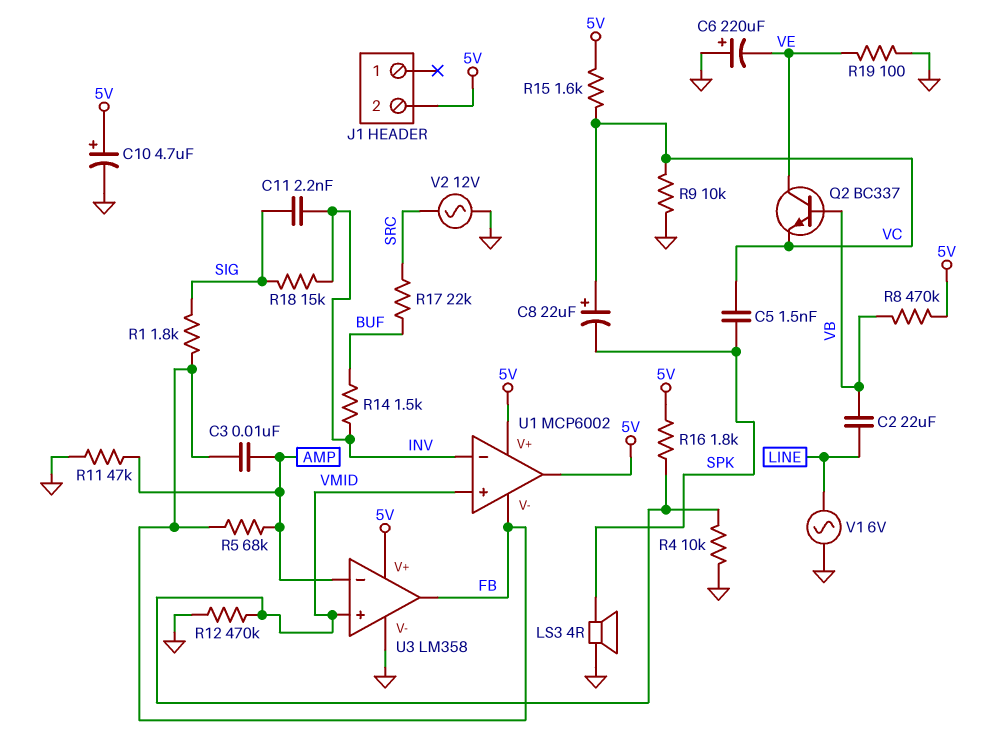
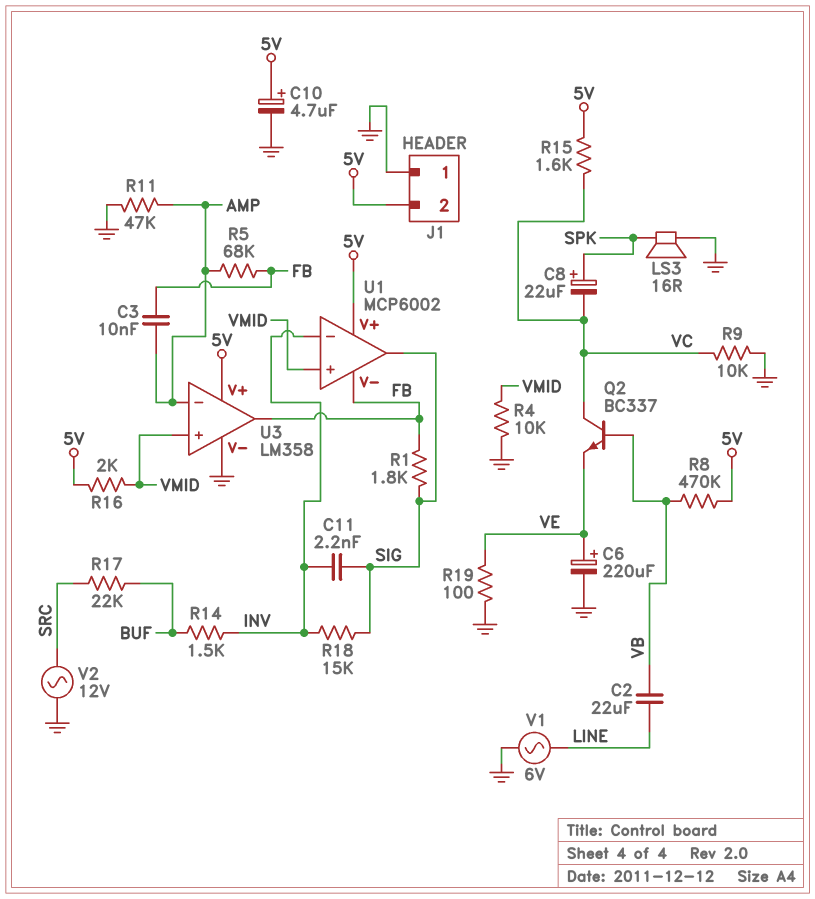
C5: 1.5nF (SPK, VC) -> none
C6: 220uF (plus GND, minus VE) -> 220uF (plus VE, minus GND)
C8: 22uF (plus VC, minus SPK) -> 22uF (plus SPK, minus VC)
J1 pin 1: none -> GND
LS3: speaker 4R (GND, SPK) -> speaker 16R (GND, SPK)
Q2: NPN BC337 (B VB, C VE, E VC) -> NPN BC337 (B VB, C VC, E VE)
R12: 470k (GND, VMID) -> none
R16: 1.8k (5V, VMID) -> 2k (5V, VMID)
U1 pin out: 5V -> SIG

